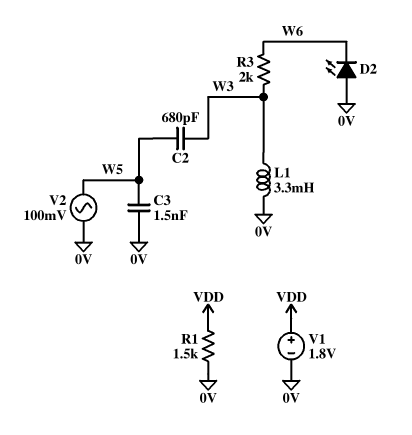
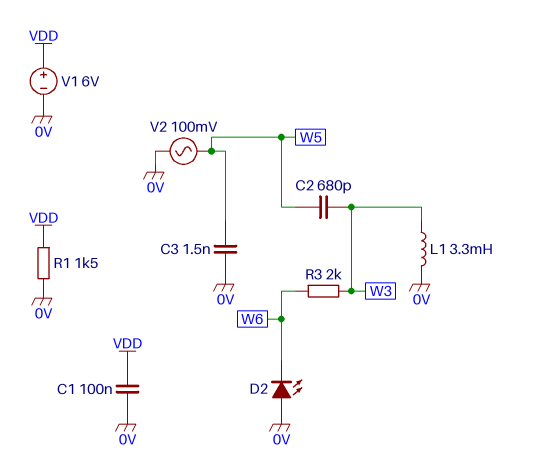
C1: none -> 100nF (0V, VDD)
V1: 1.8V (plus VDD, minus 0V) -> 6V (plus VDD, minus 0V)

